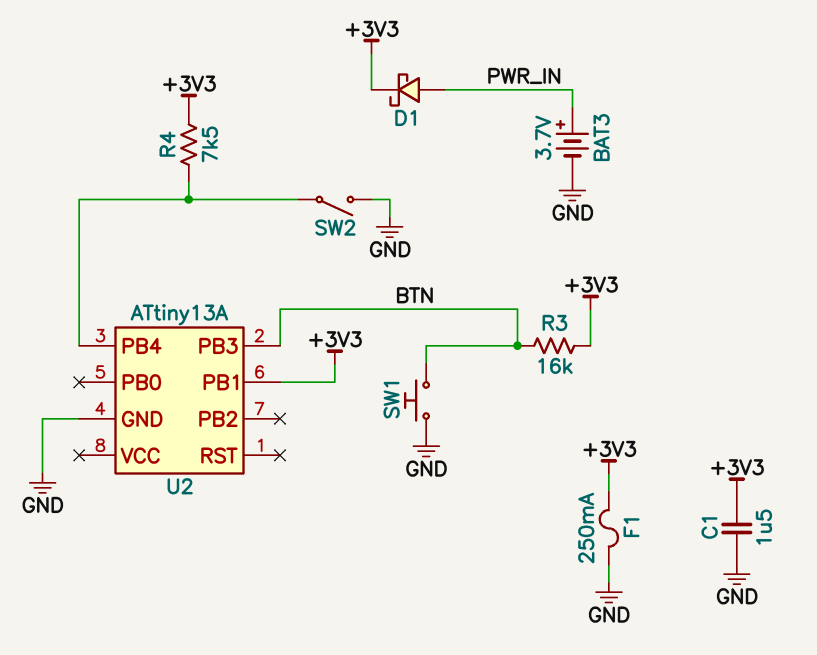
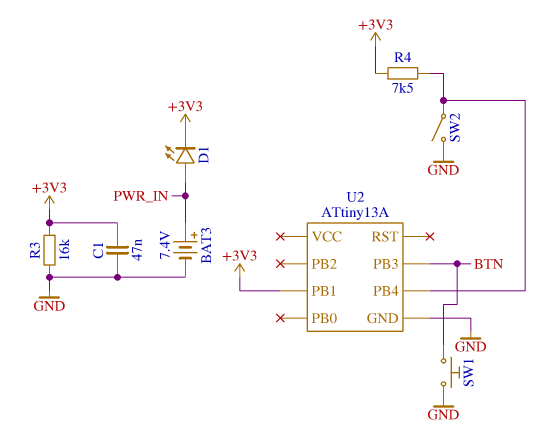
BAT3: 3.7V (plus PWR_IN, minus GND) -> 7.4V (plus PWR_IN, minus GND)
C1: 1.5uF (+3V3, GND) -> 47nF (+3V3, GND)
D1: schottky (A PWR_IN, K +3V3) -> LED (A PWR_IN, K +3V3)
F1: 250mA (+3V3, GND) -> none
R3: 16k (+3V3, BTN) -> 16k (+3V3, GND)

